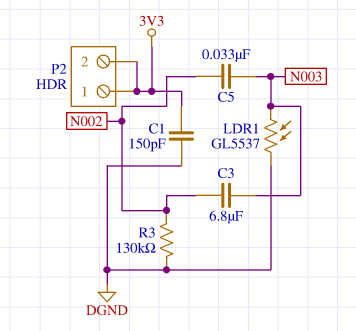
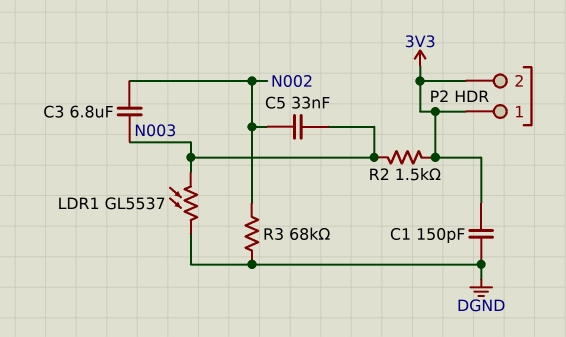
R2: none -> 1.5k (3V3, N003)
R3: 130k (DGND, N002) -> 68k (DGND, N002)

